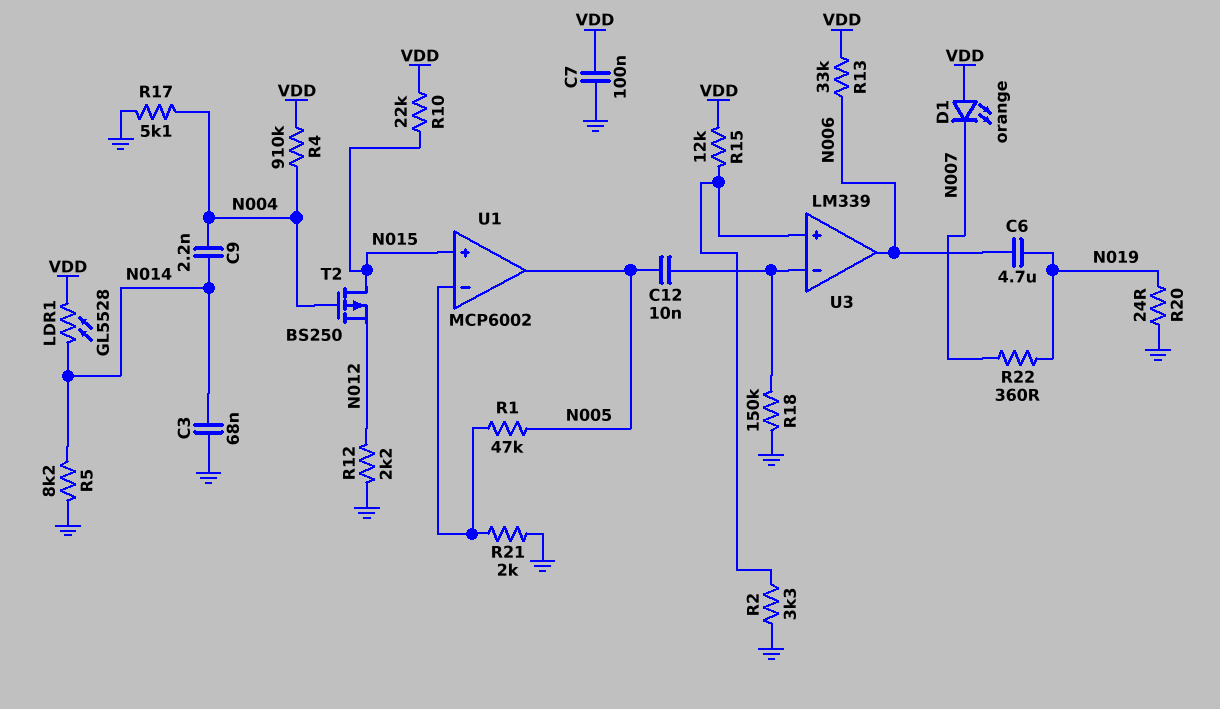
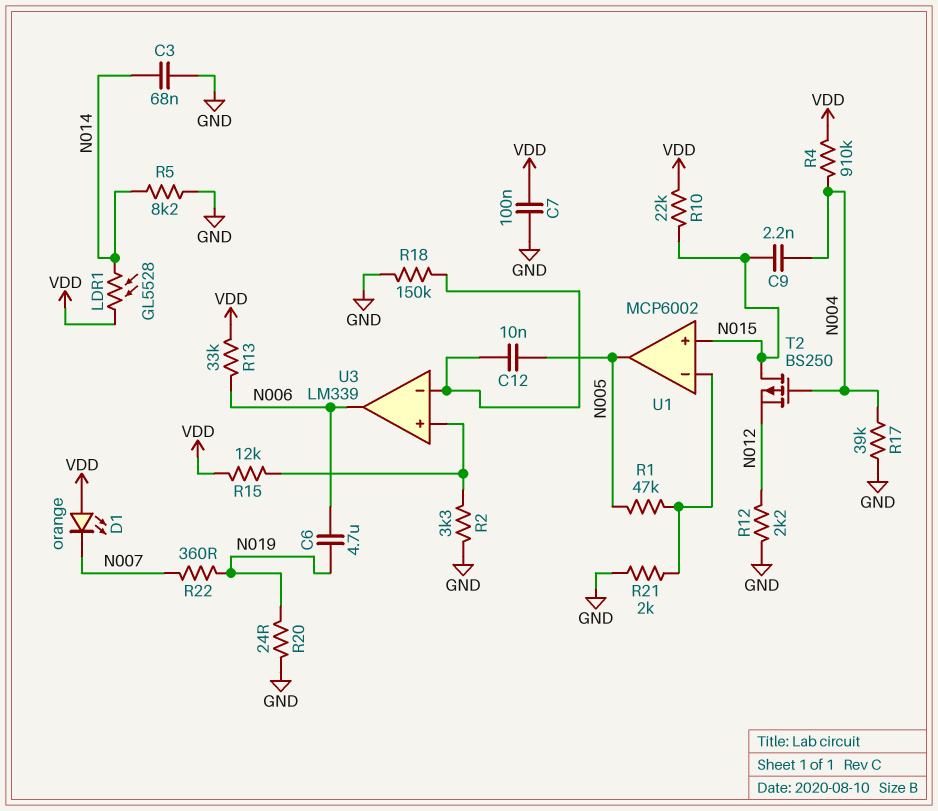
C9: 2.2nF (N004, N014) -> 2.2nF (N004, N015)
R17: 5.1k (GND, N004) -> 39k (GND, N004)

